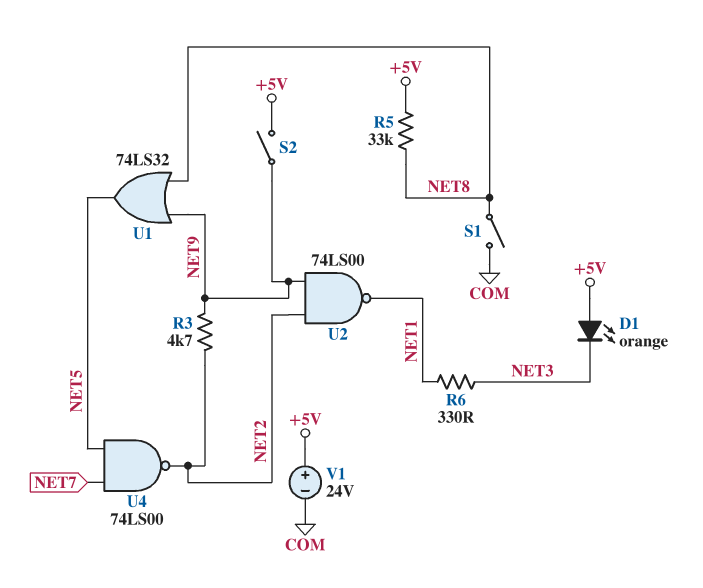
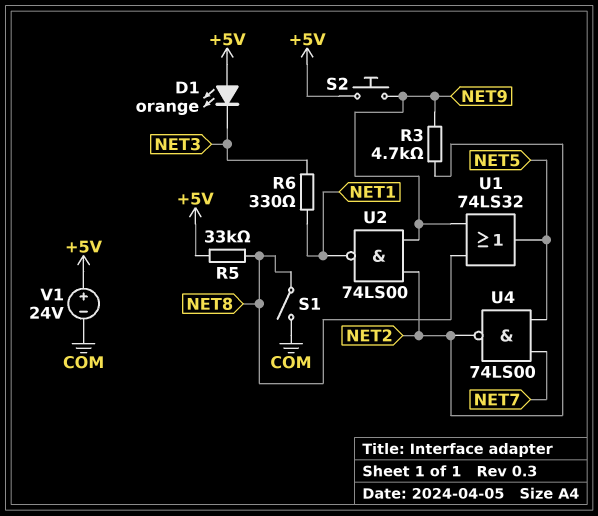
S2: switch (+5V, NET9) -> button (+5V, NET9)

